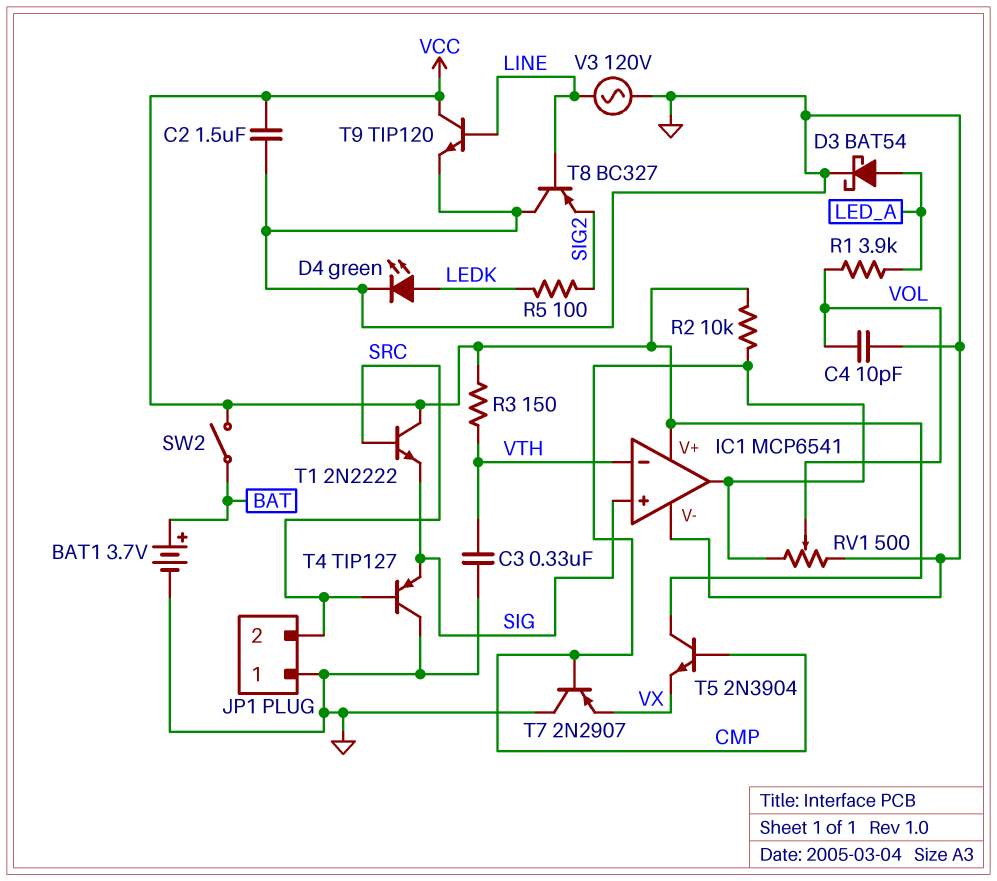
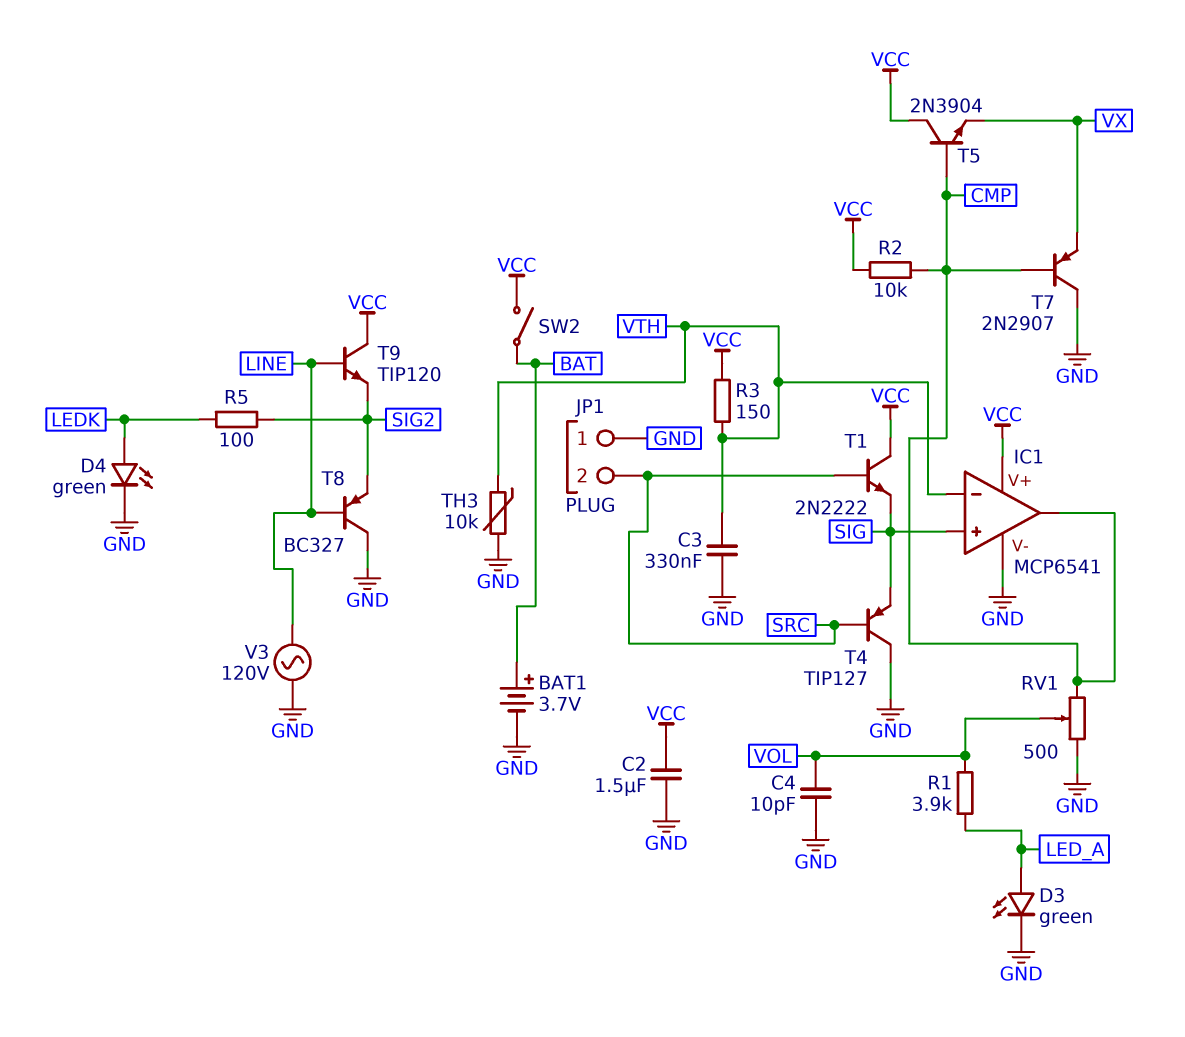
D3: schottky BAT54 (A LED_A, K GND) -> LED green (A LED_A, K GND)
T9: NPN TIP120 (B LINE, C VCC, E GND) -> NPN TIP120 (B LINE, C VCC, E SIG2)
TH3: none -> 10k (GND, VTH)

